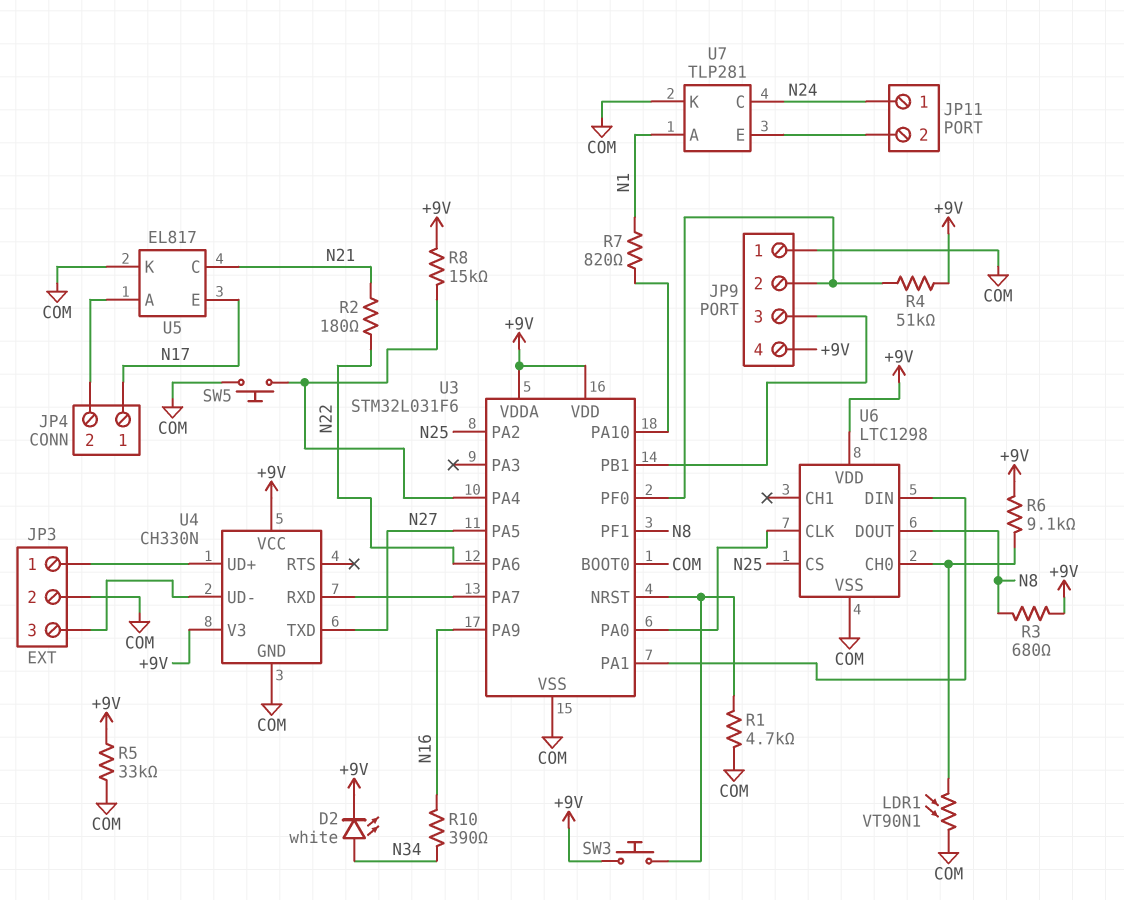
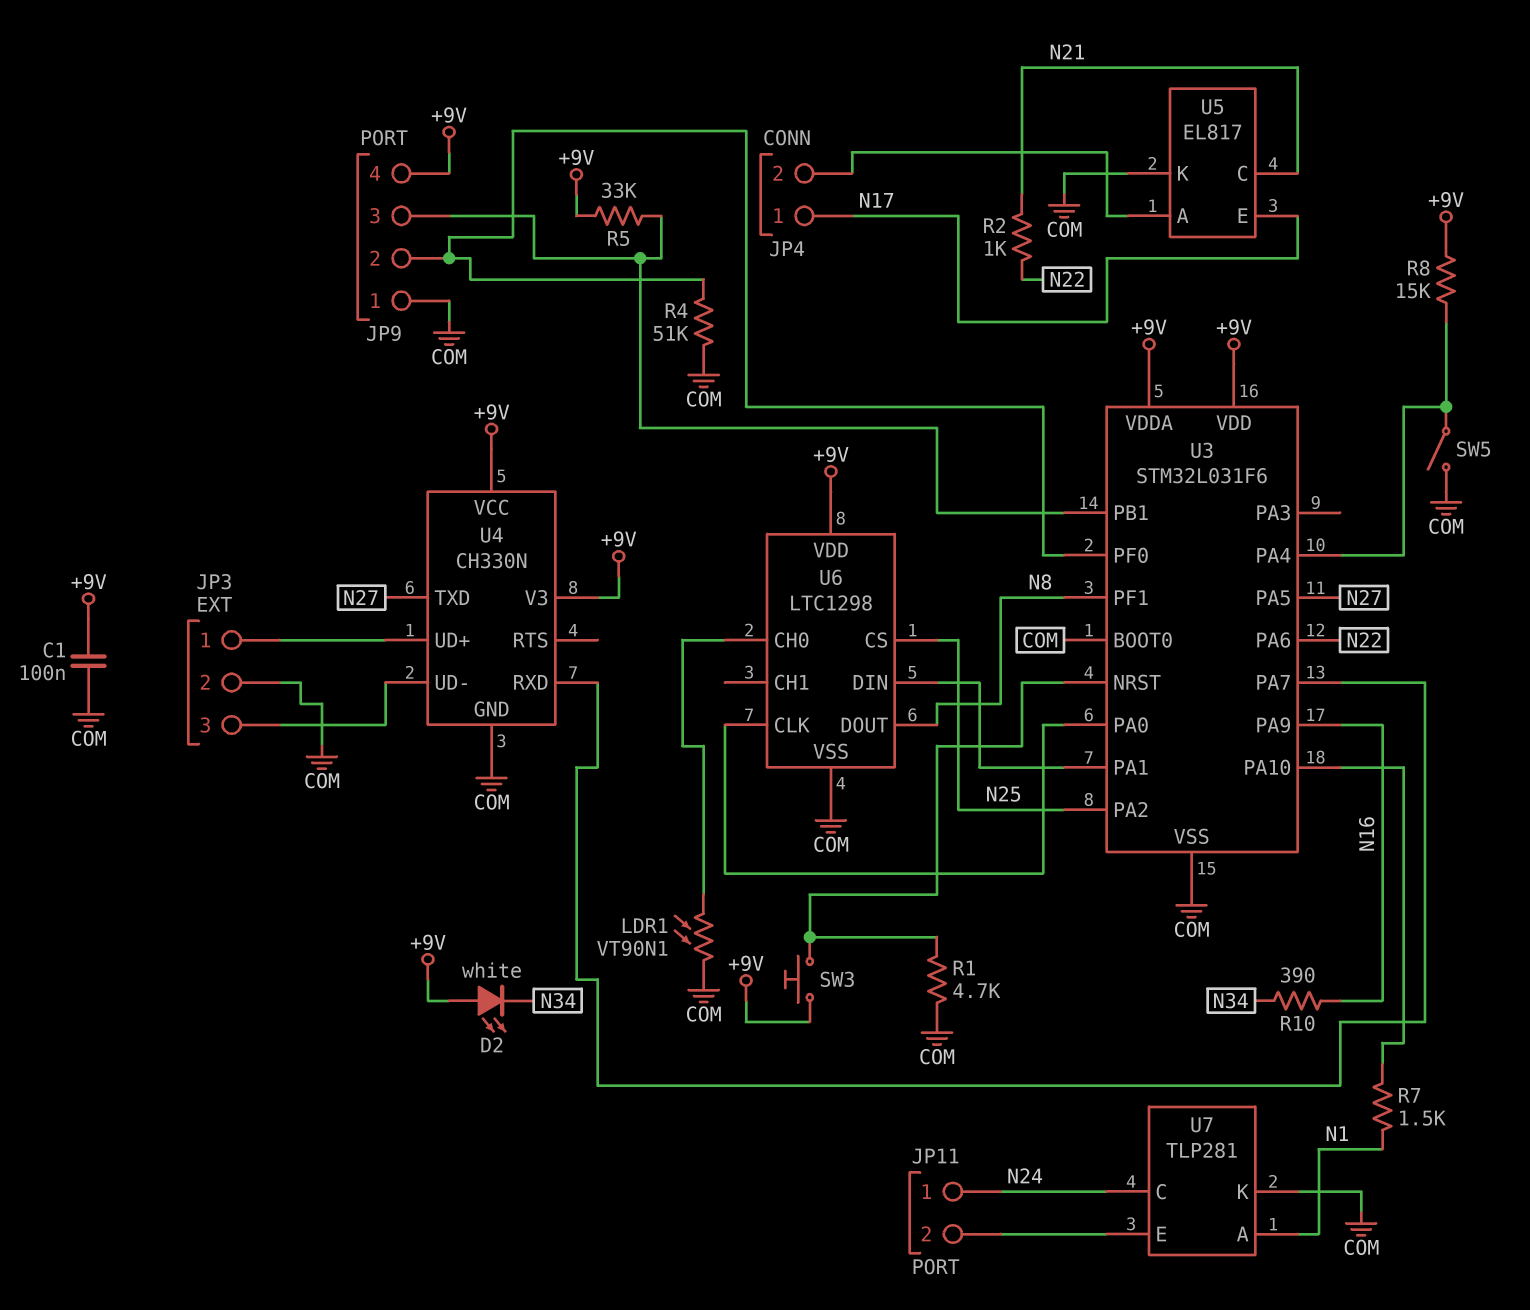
C1: none -> 100nF (+9V, COM)
D2: LED white (A N34, K +9V) -> LED white (A +9V, K N34)
R2: 180 (N21, N22) -> 1k (N21, N22)
R3: 680 (+9V, N8) -> none
R4: 51k (+9V, JP9/2) -> 51k (COM, JP9/2)
R5: 33k (+9V, COM) -> 33k (+9V, JP9/3)
R6: 9.1k (+9V, U6/CH0) -> none
R7: 820 (N1, U3/PA10) -> 1.5k (N1, U3/PA10)
SW5: button (COM, U3/PA4) -> switch (COM, U3/PA4)

